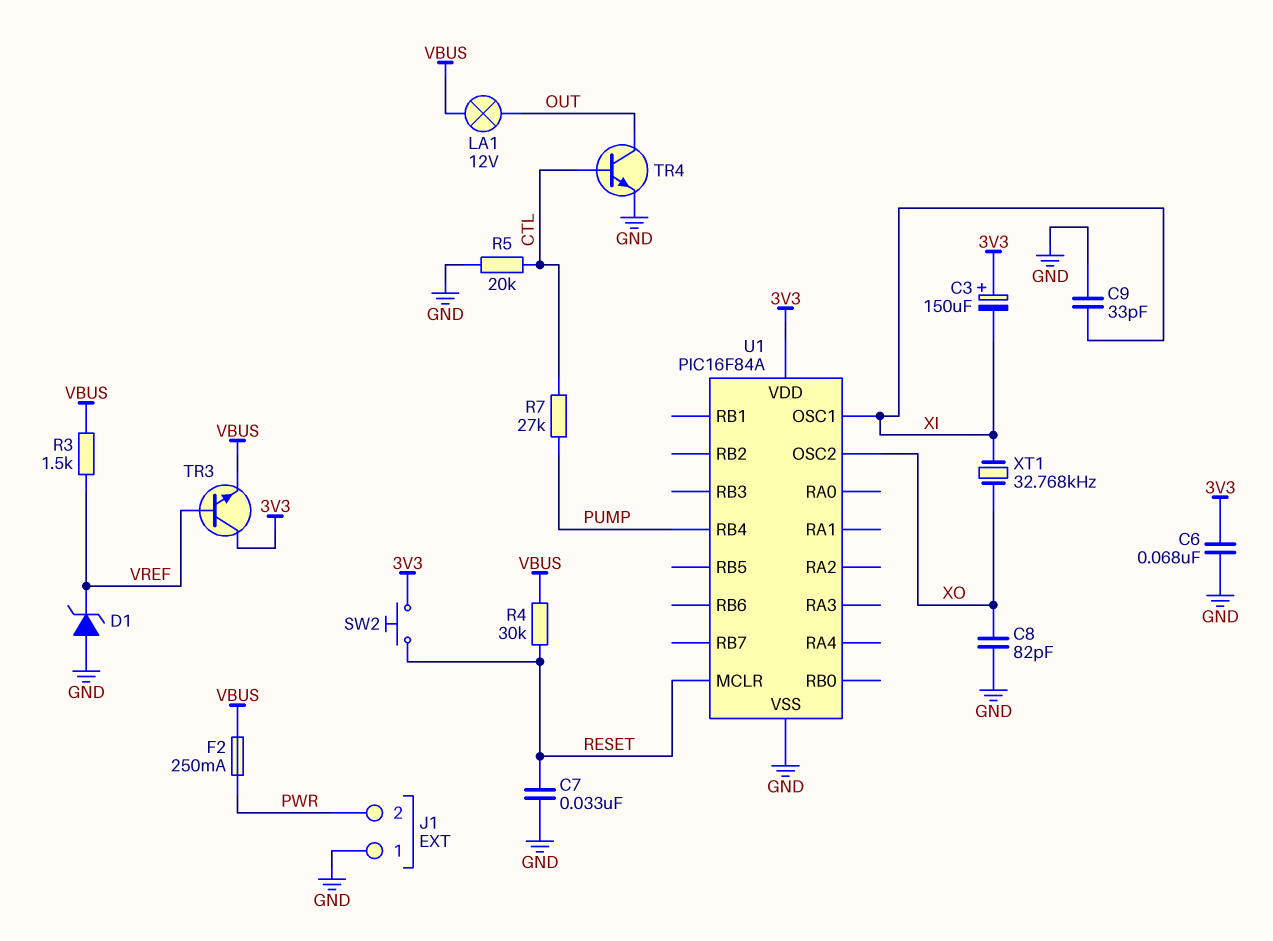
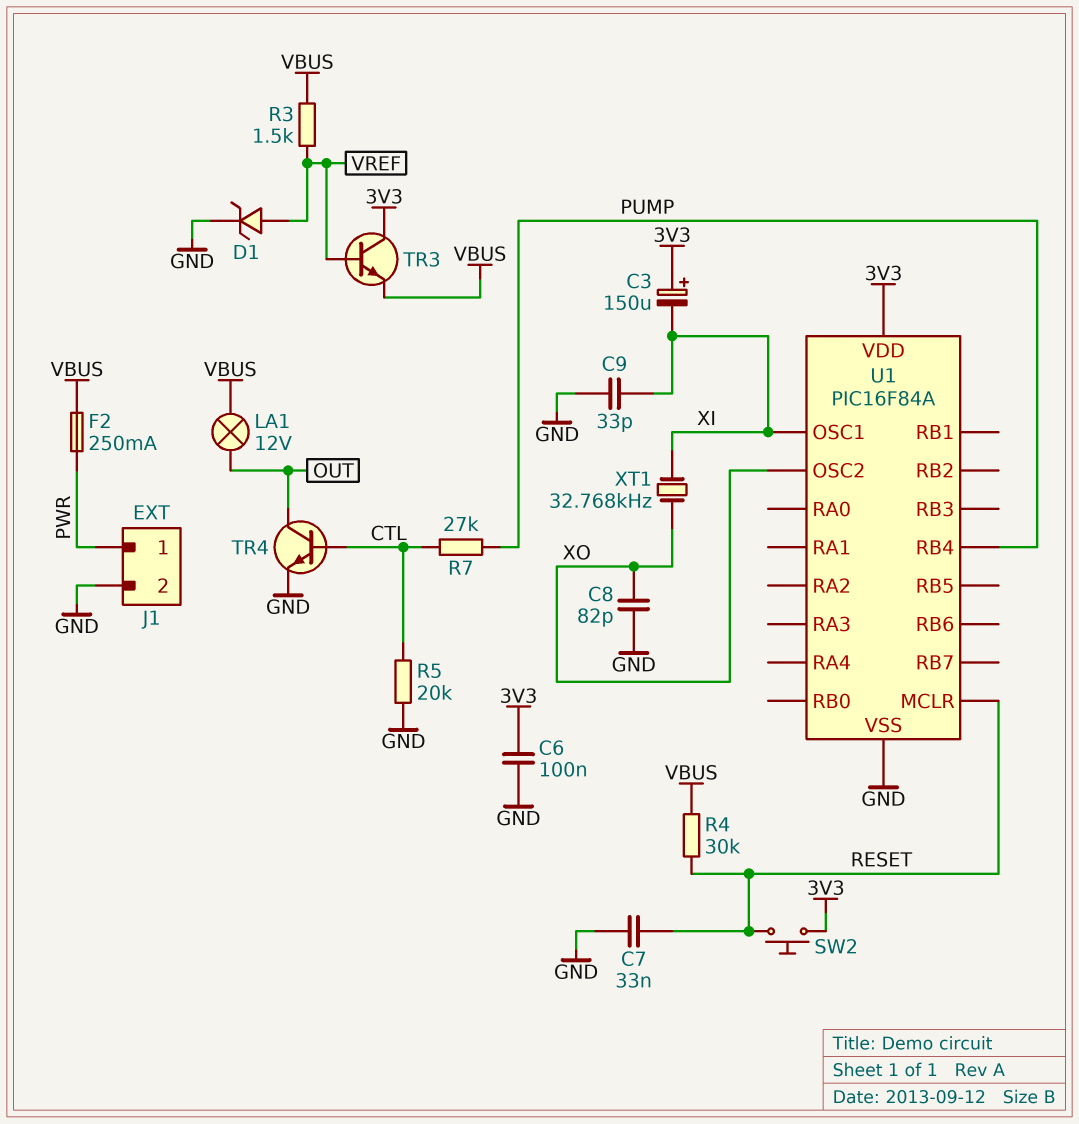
C6: 68nF (3V3, GND) -> 100nF (3V3, GND)
D1: zener (A GND, K VREF) -> zener (A VREF, K GND)
J1 pin 1: GND -> PWR
J1 pin 2: PWR -> GND

